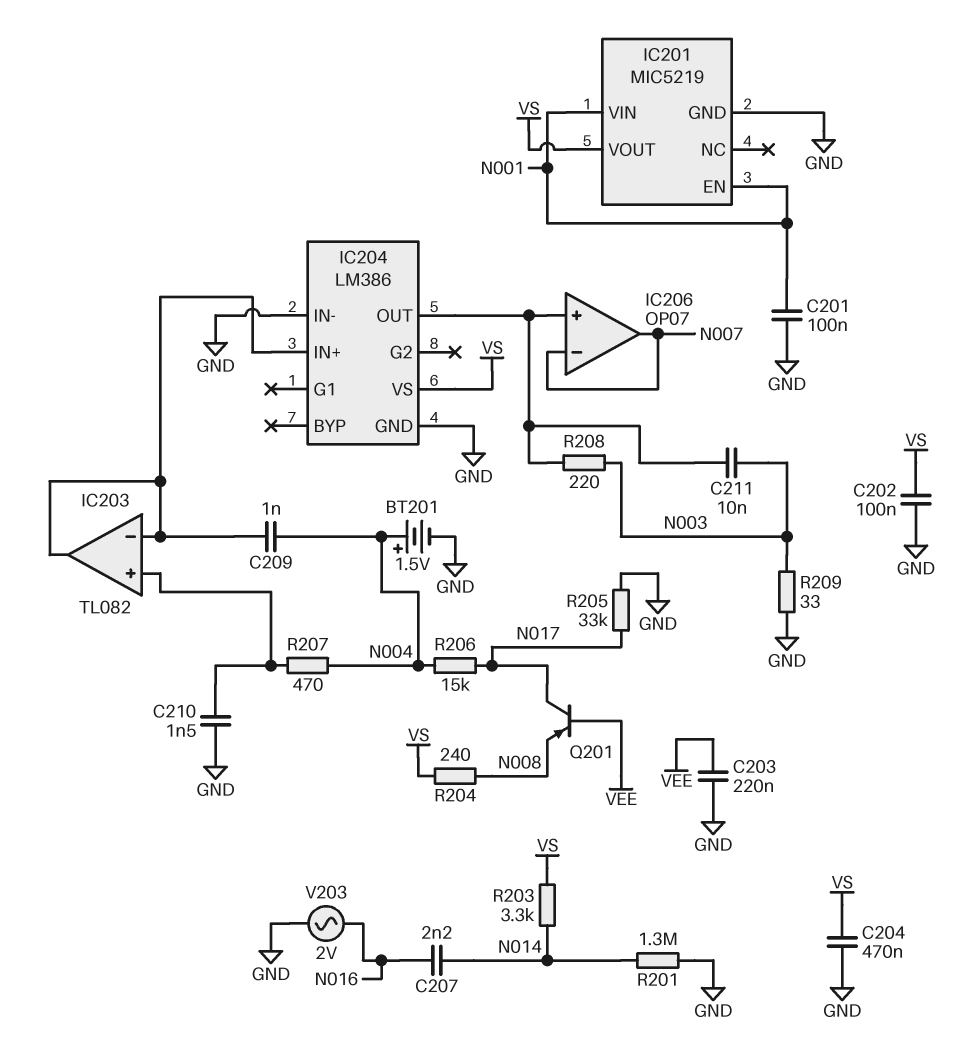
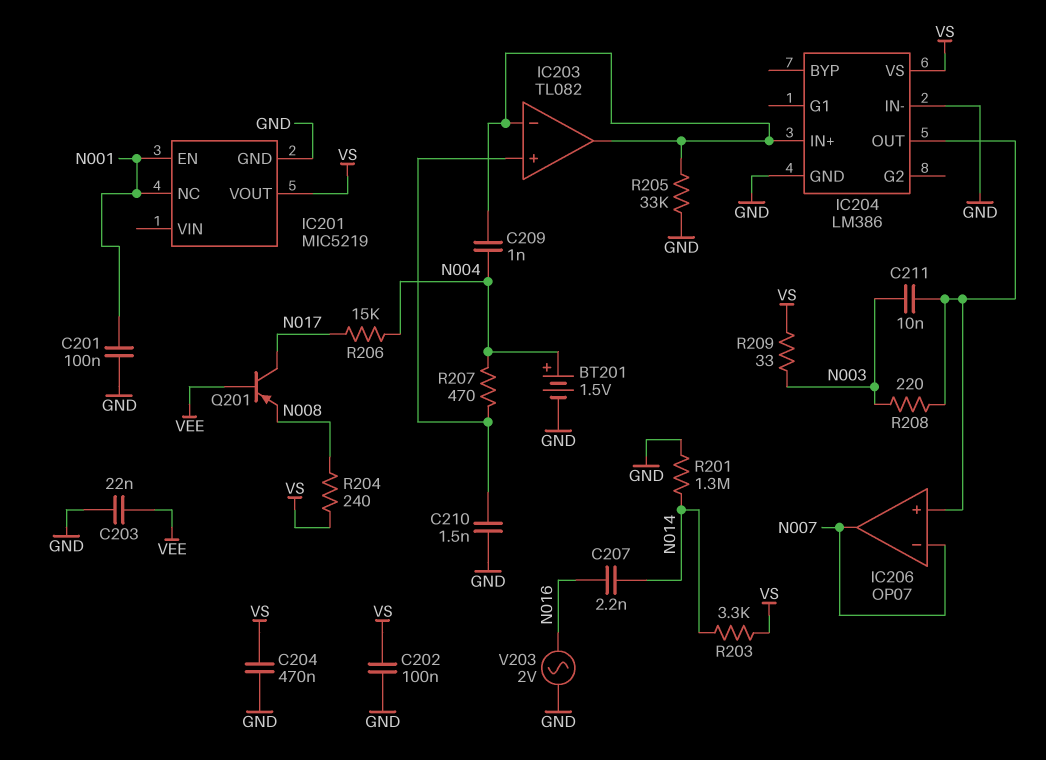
C203: 220nF (GND, VEE) -> 22nF (GND, VEE)
IC201 pin NC: none -> N001
IC201 pin VIN: N001 -> none
R205: 33k (GND, N017) -> 33k (GND, IC203/in-)
R209: 33 (GND, N003) -> 33 (N003, VS)

